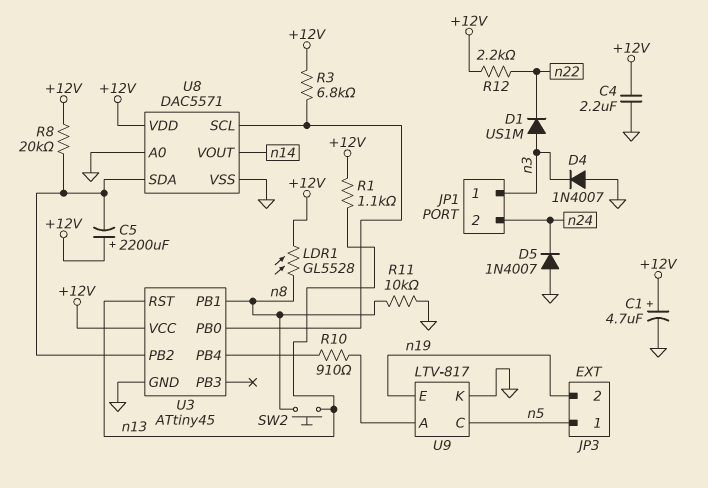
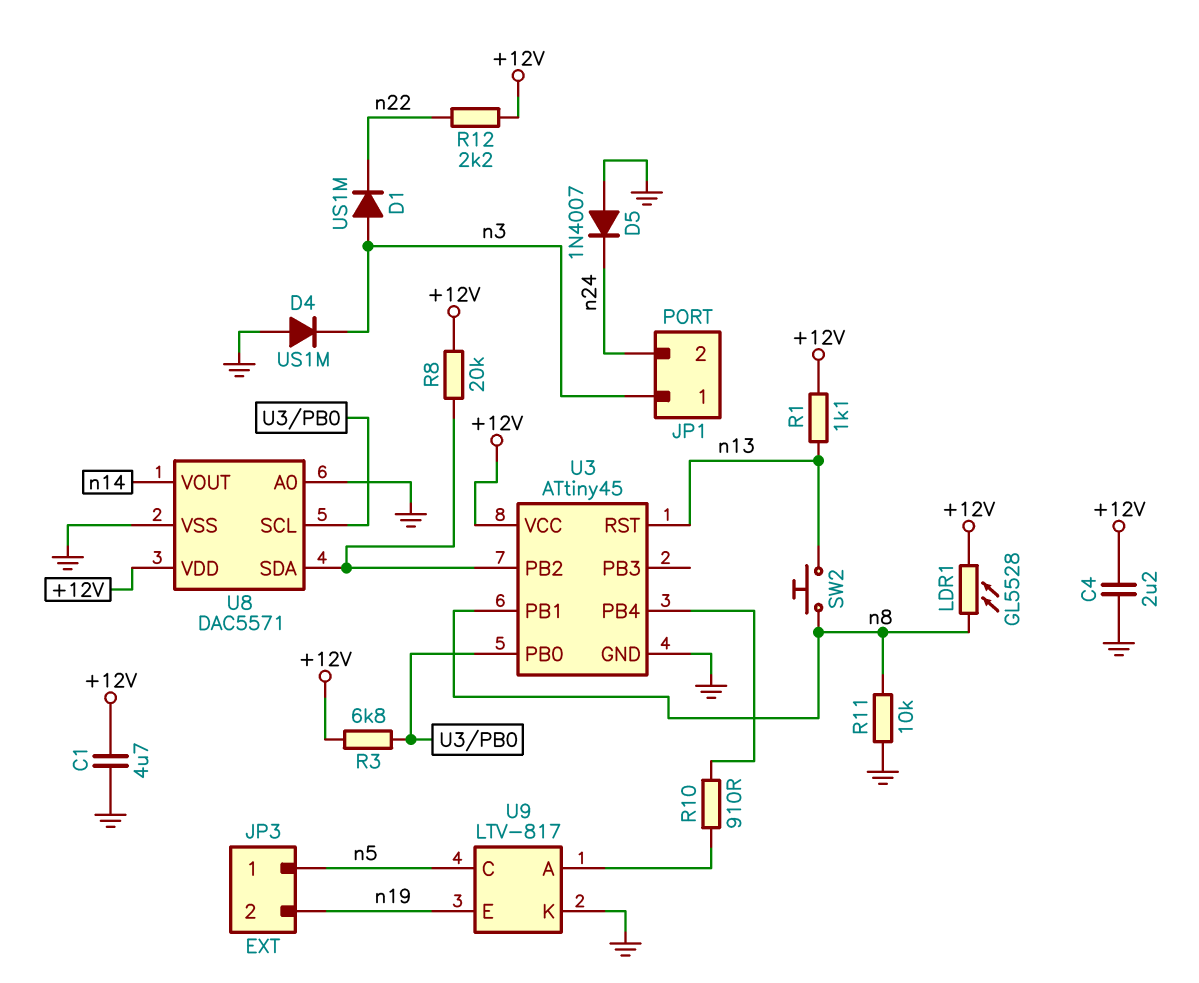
C1: 4.7uF (plus +12V, minus GND) -> 4.7uF (+12V, GND)
C5: 2200uF (plus +12V, minus U3/PB2) -> none
D4: diode 1N4007 (A GND, K n3) -> diode US1M (A GND, K n3)

